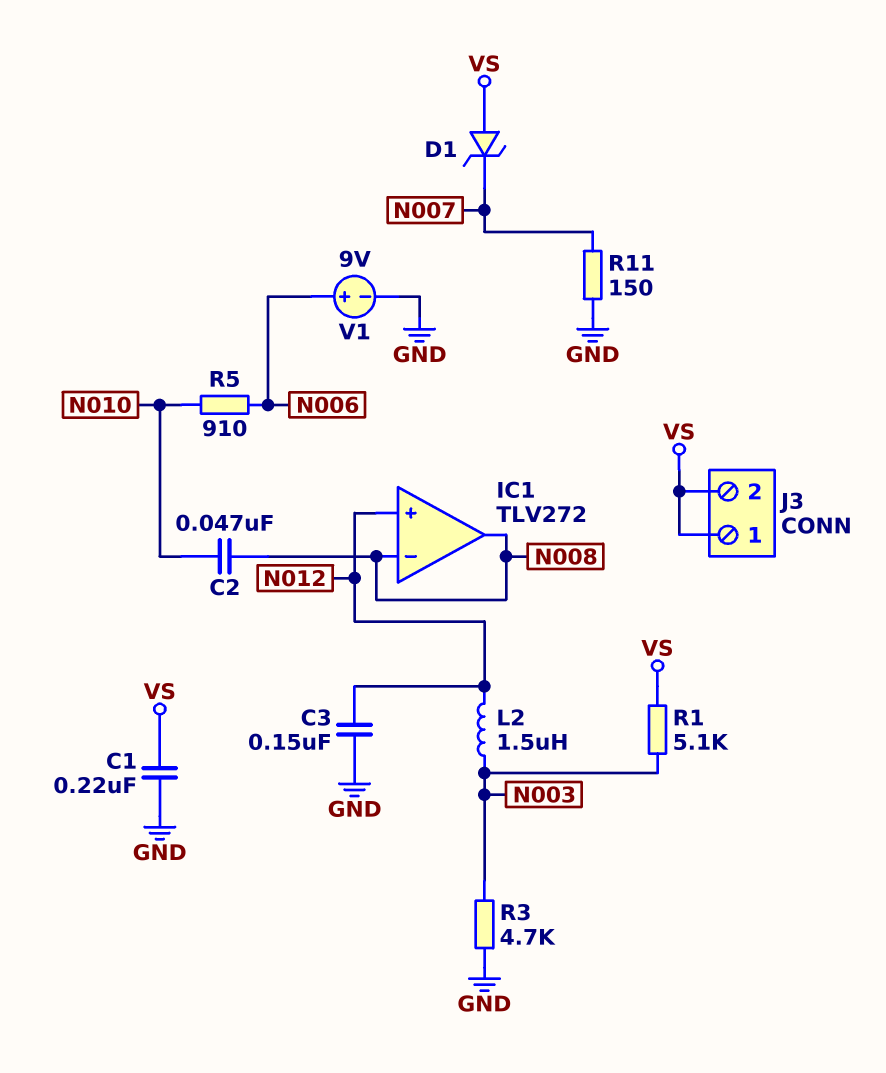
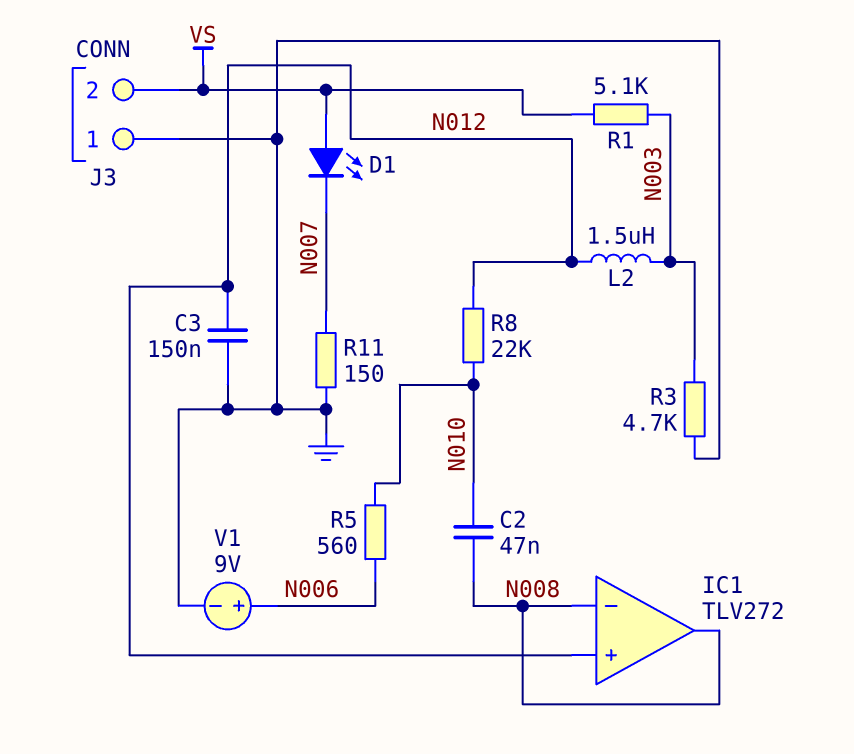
C1: 220nF (GND, VS) -> none
D1: zener (A VS, K N007) -> LED (A VS, K N007)
J3 pin 1: VS -> GND
R5: 910 (N006, N010) -> 560 (N006, N010)
R8: none -> 22k (N010, N012)

